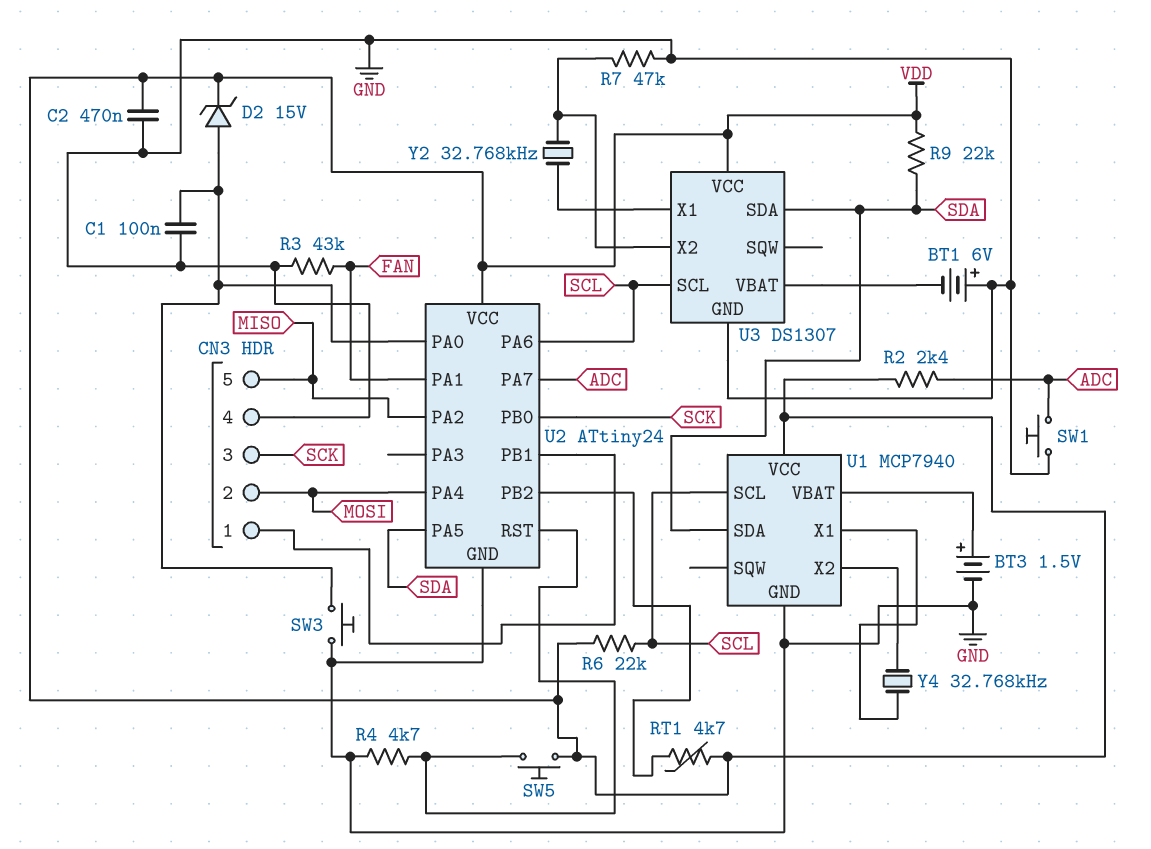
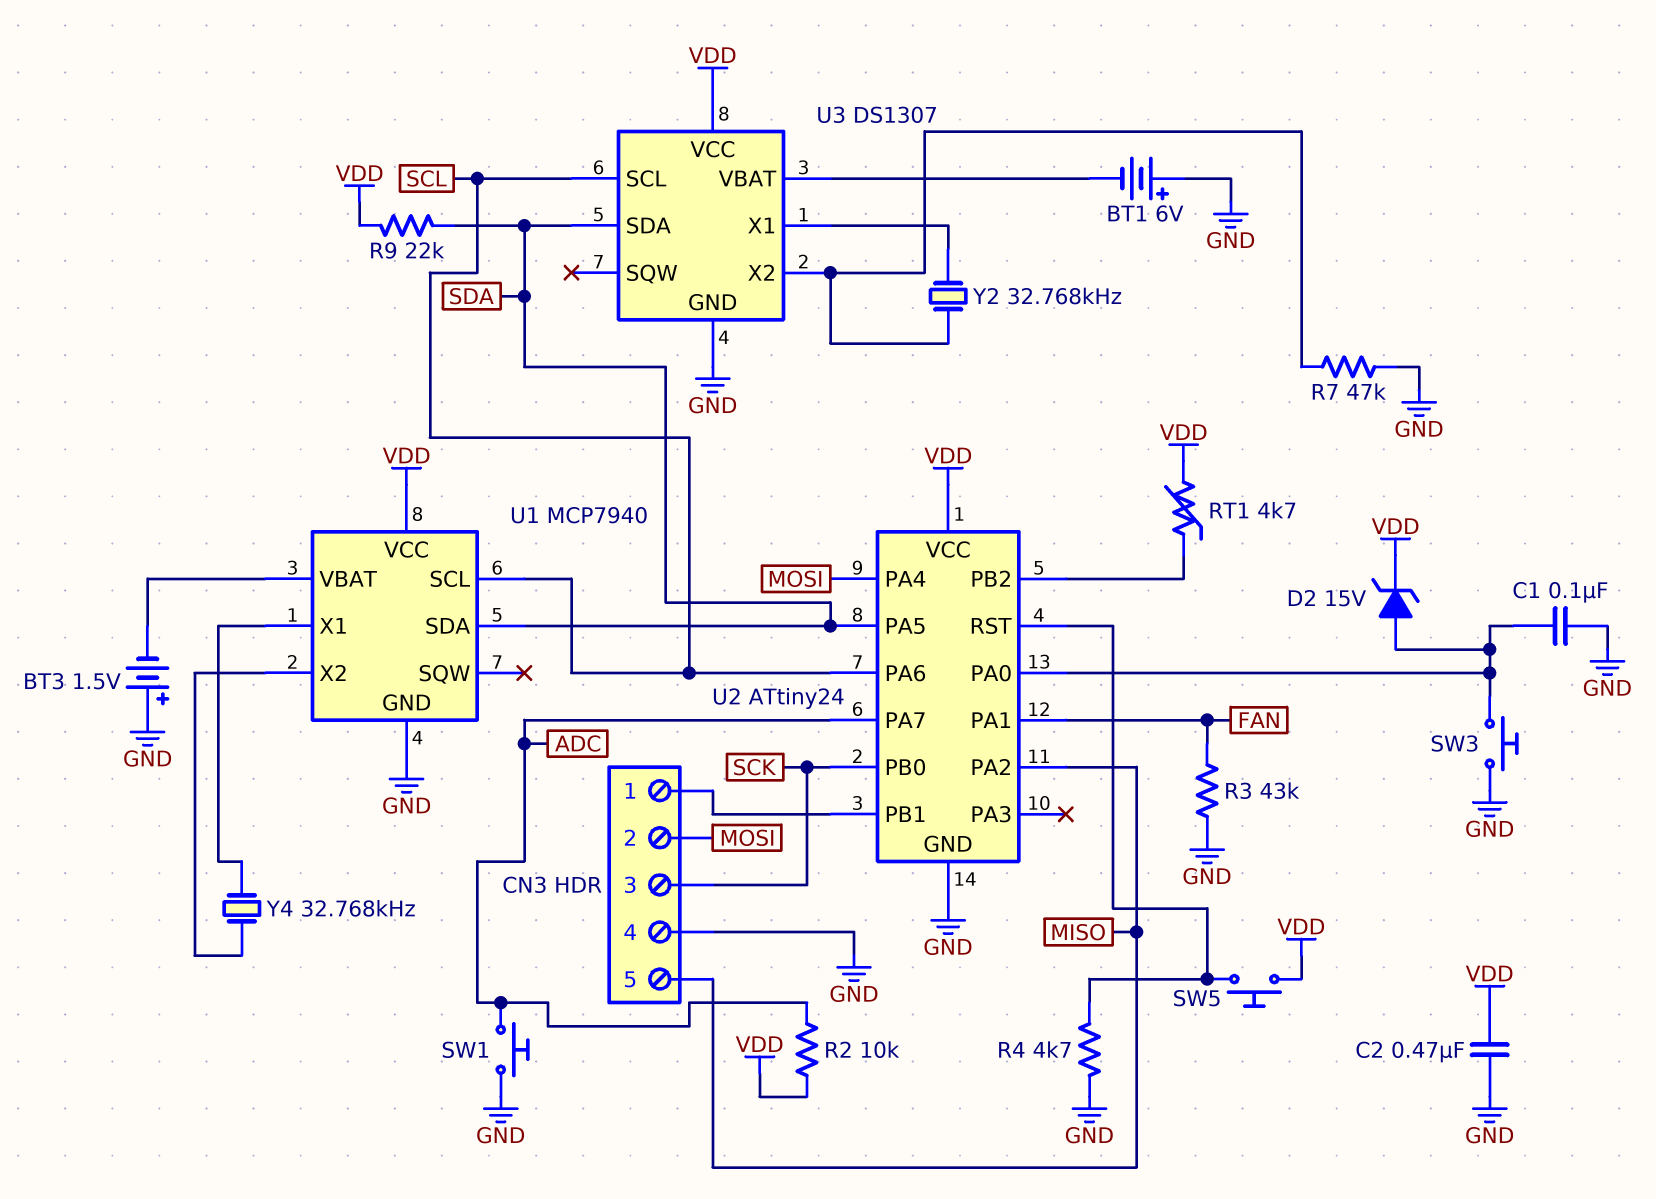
BT3: 1.5V (plus U1/VBAT, minus GND) -> 1.5V (plus GND, minus U1/VBAT)
R2: 2.4k (ADC, VDD) -> 10k (ADC, VDD)
R6: 22k (SCL, VDD) -> none

